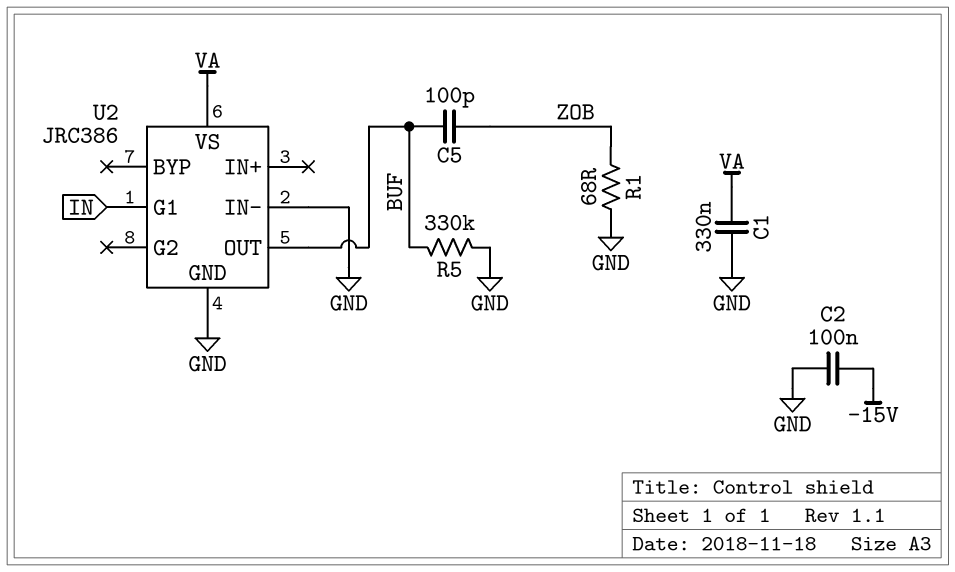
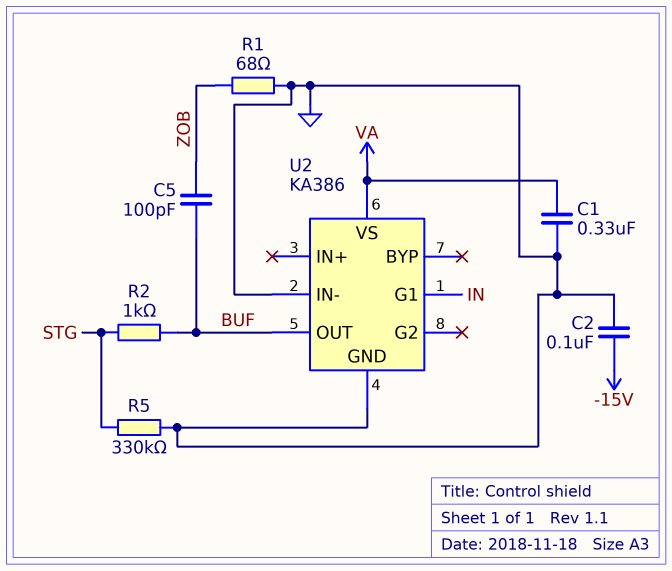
R2: none -> 1k (BUF, STG)
R5: 330k (BUF, GND) -> 330k (GND, STG)
U2: JRC386 -> KA386

